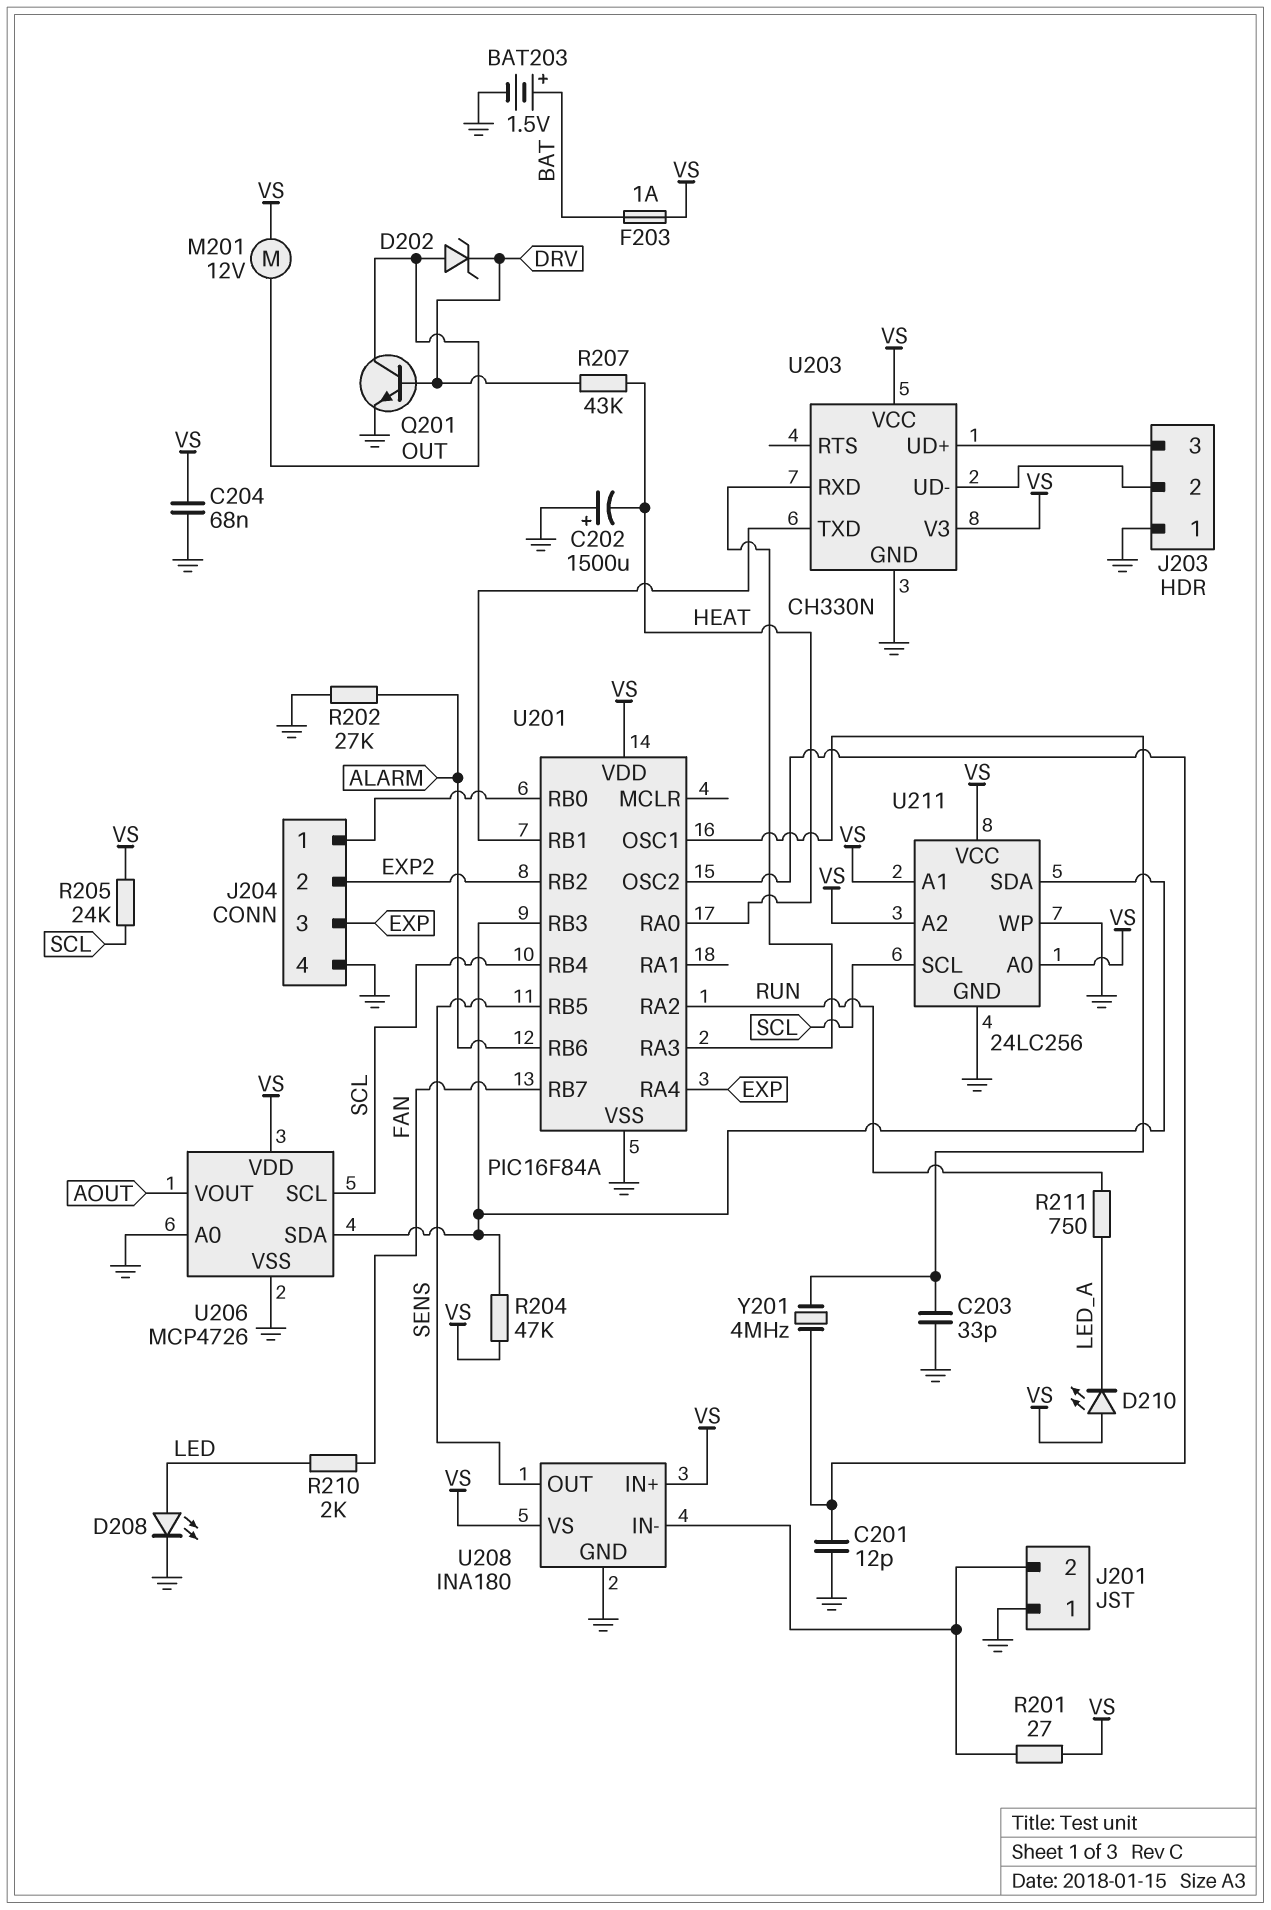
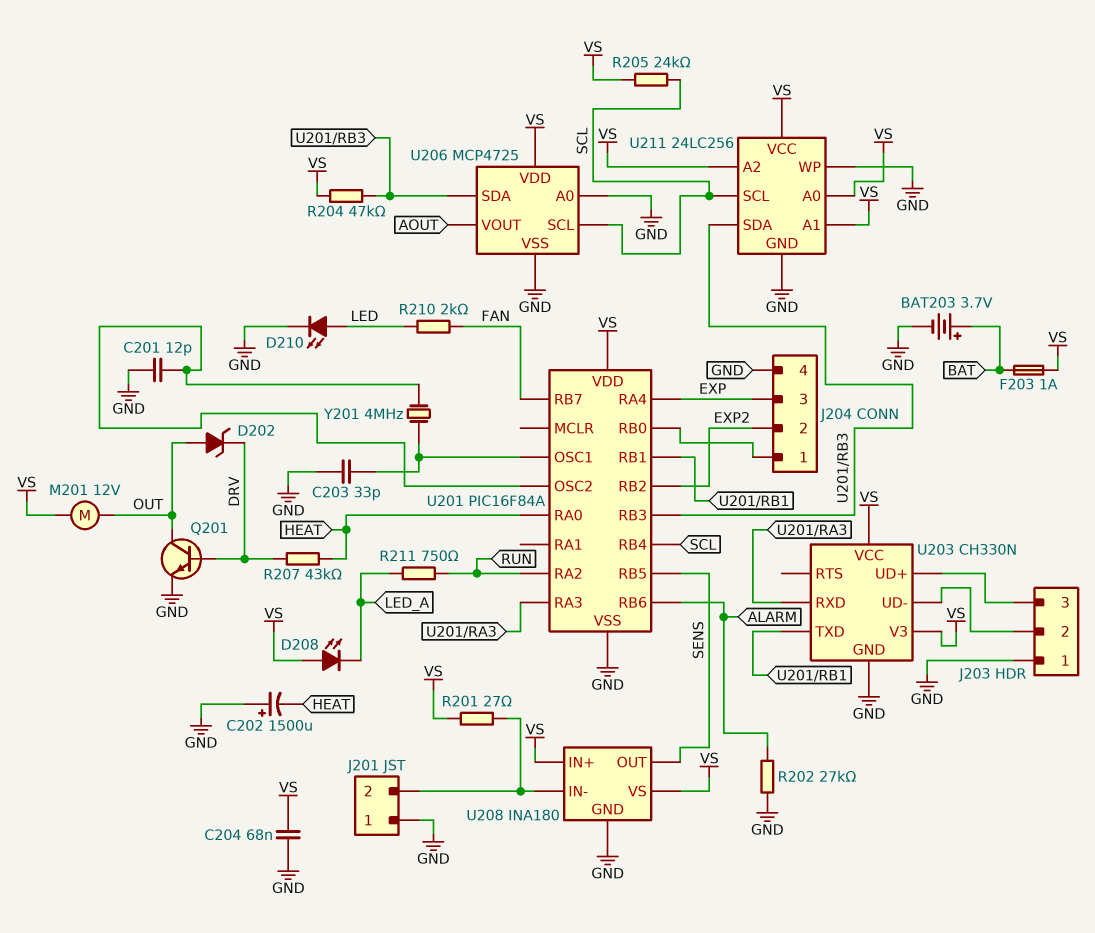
BAT203: 1.5V (plus BAT, minus GND) -> 3.7V (plus BAT, minus GND)
D208: LED (A LED, K GND) -> LED (A VS, K LED_A)
D210: LED (A VS, K LED_A) -> LED (A LED, K GND)
U206: MCP4726 -> MCP4725

